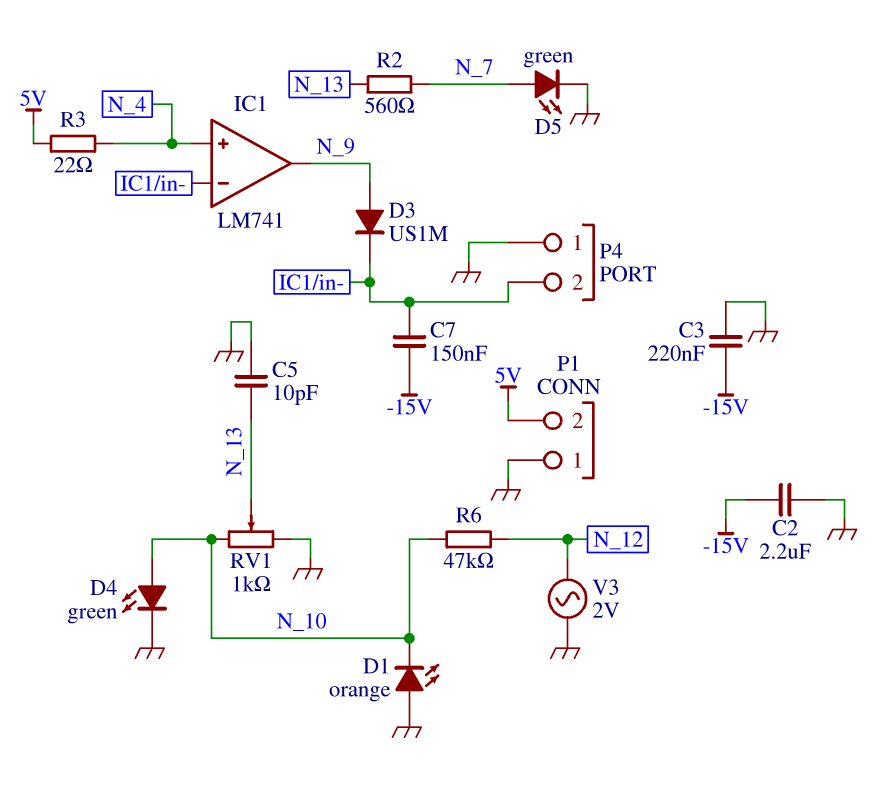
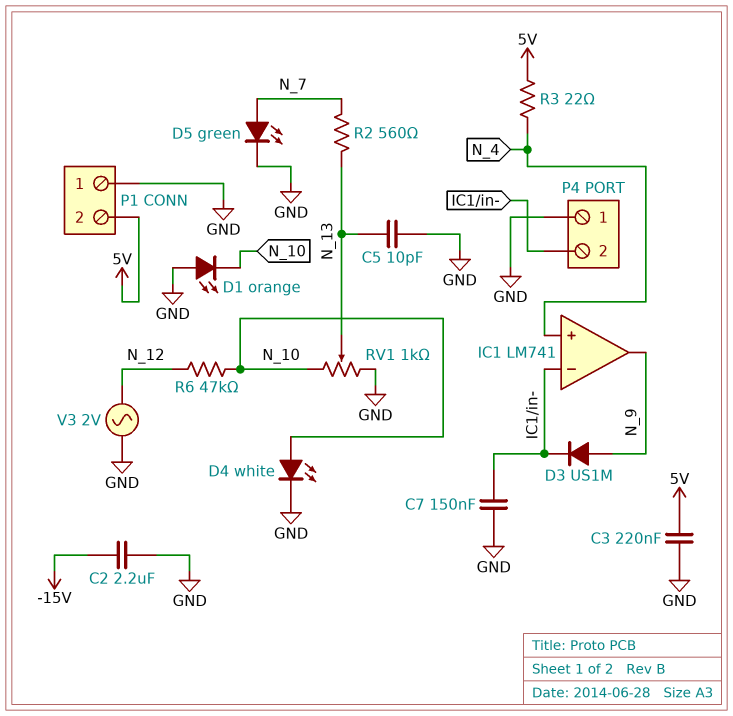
C3: 220nF (-15V, GND) -> 220nF (5V, GND)
C7: 150nF (-15V, IC1/in-) -> 150nF (GND, IC1/in-)
D4: LED green (A N_10, K GND) -> LED white (A N_10, K GND)

